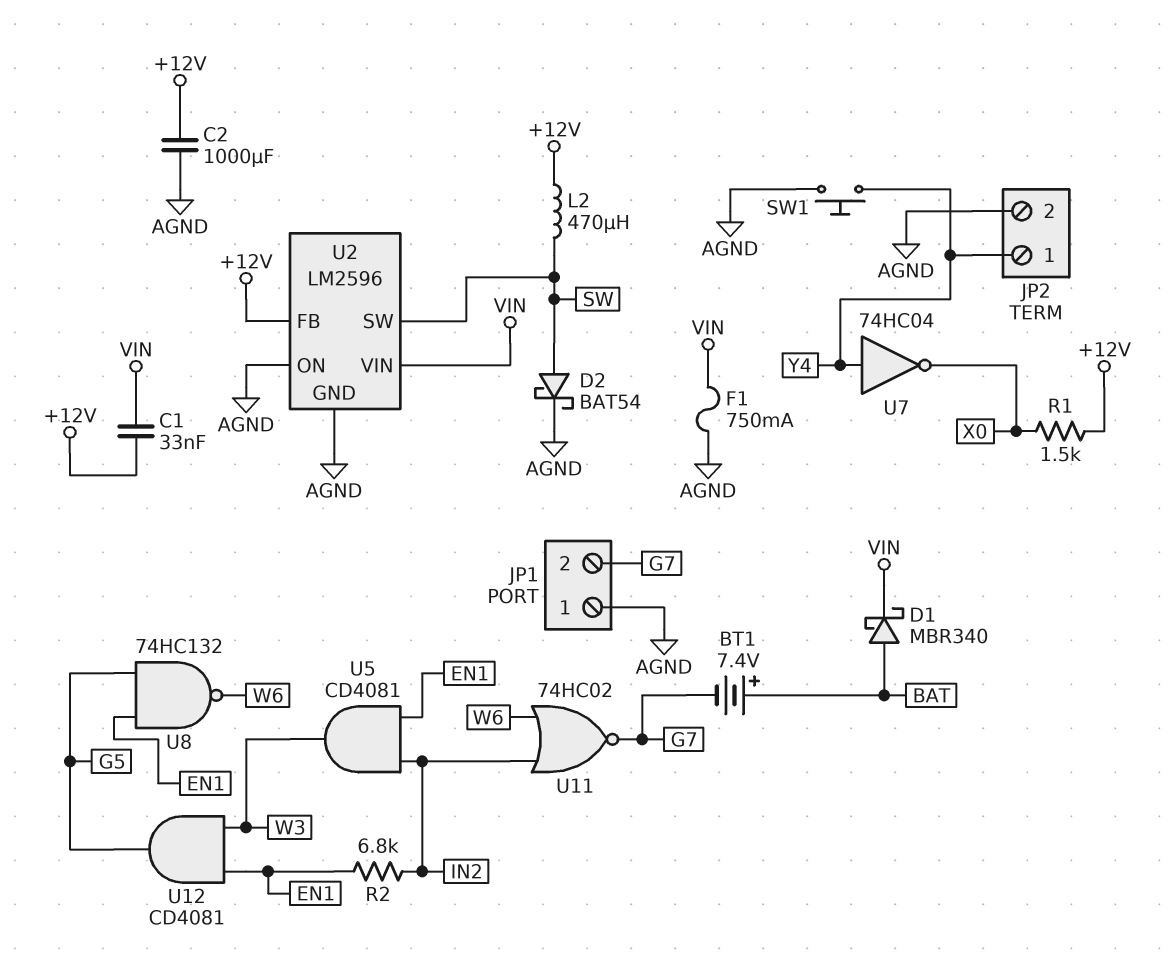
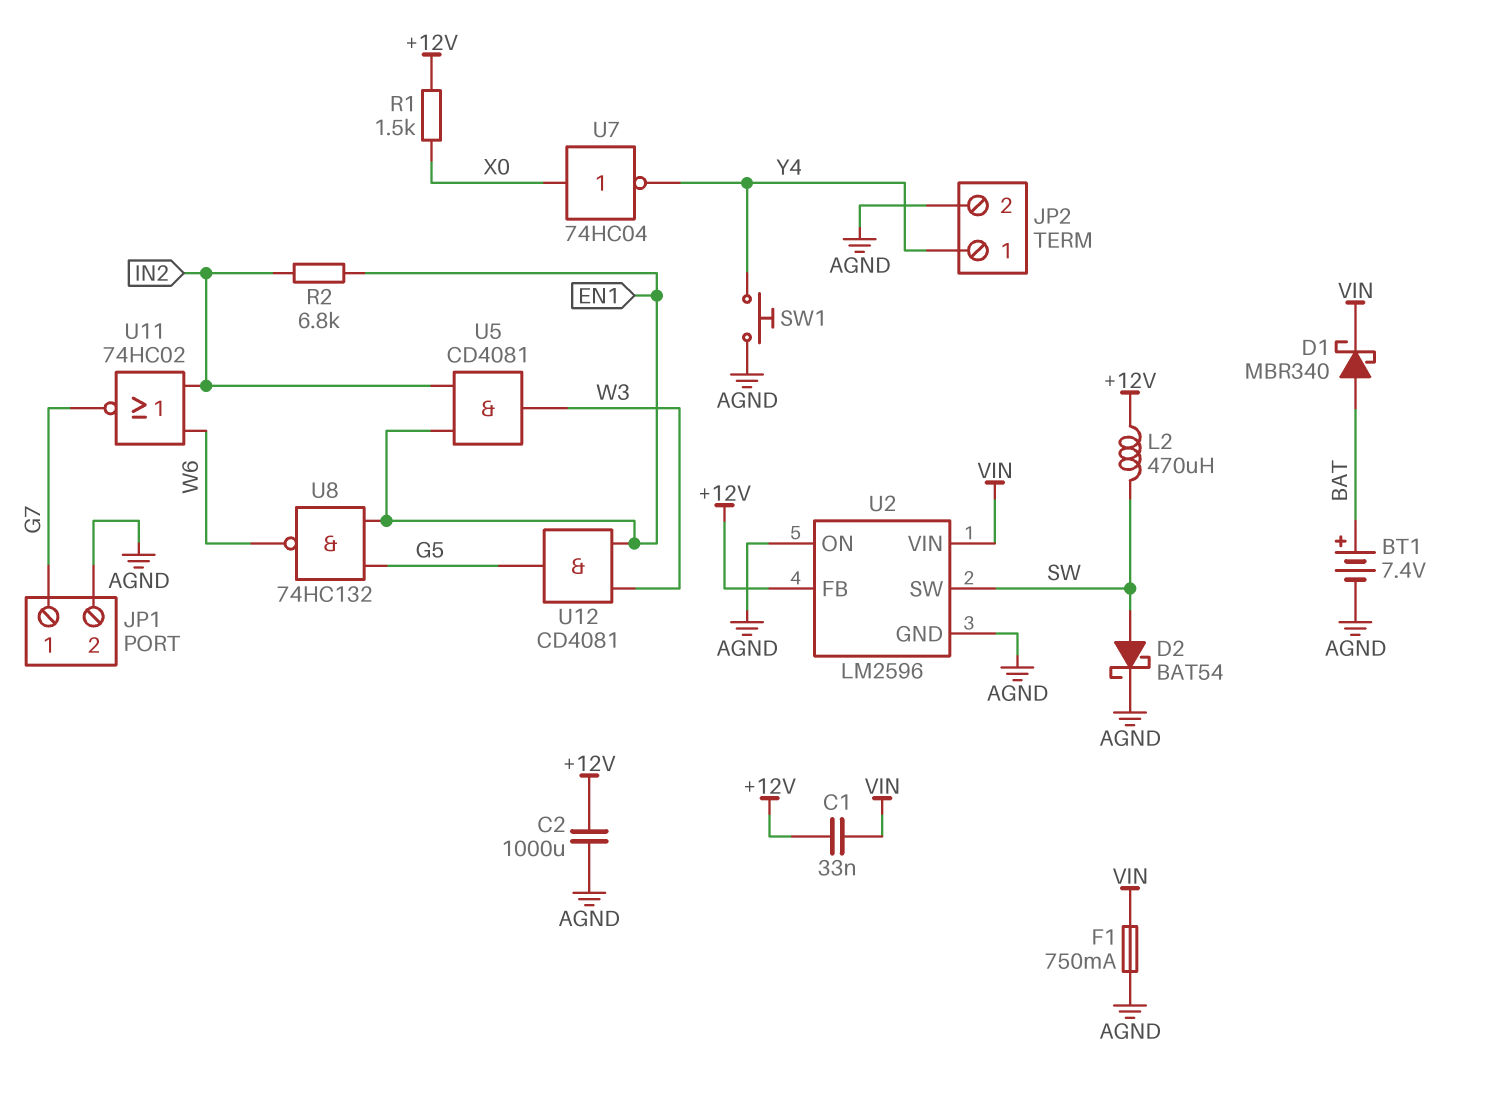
BT1: 7.4V (plus BAT, minus G7) -> 7.4V (plus BAT, minus AGND)
JP1 pin 1: AGND -> G7
JP1 pin 2: G7 -> AGND
U7: NOT 74HC04 (in Y4, out X0) -> NOT 74HC04 (in X0, out Y4)

